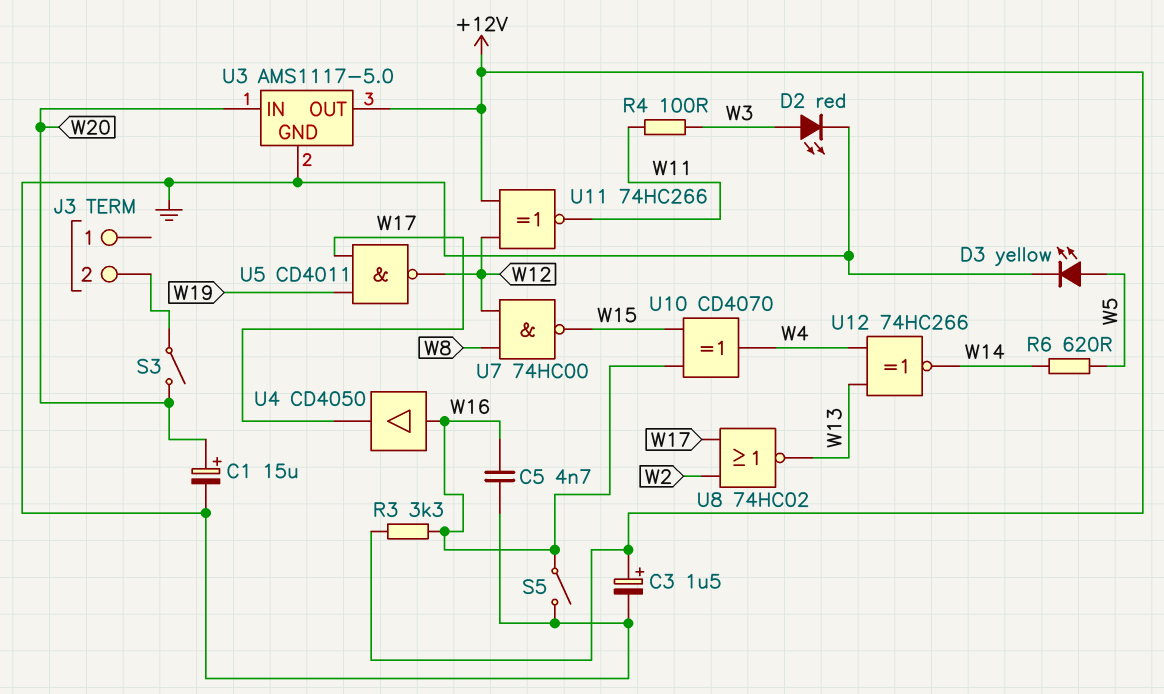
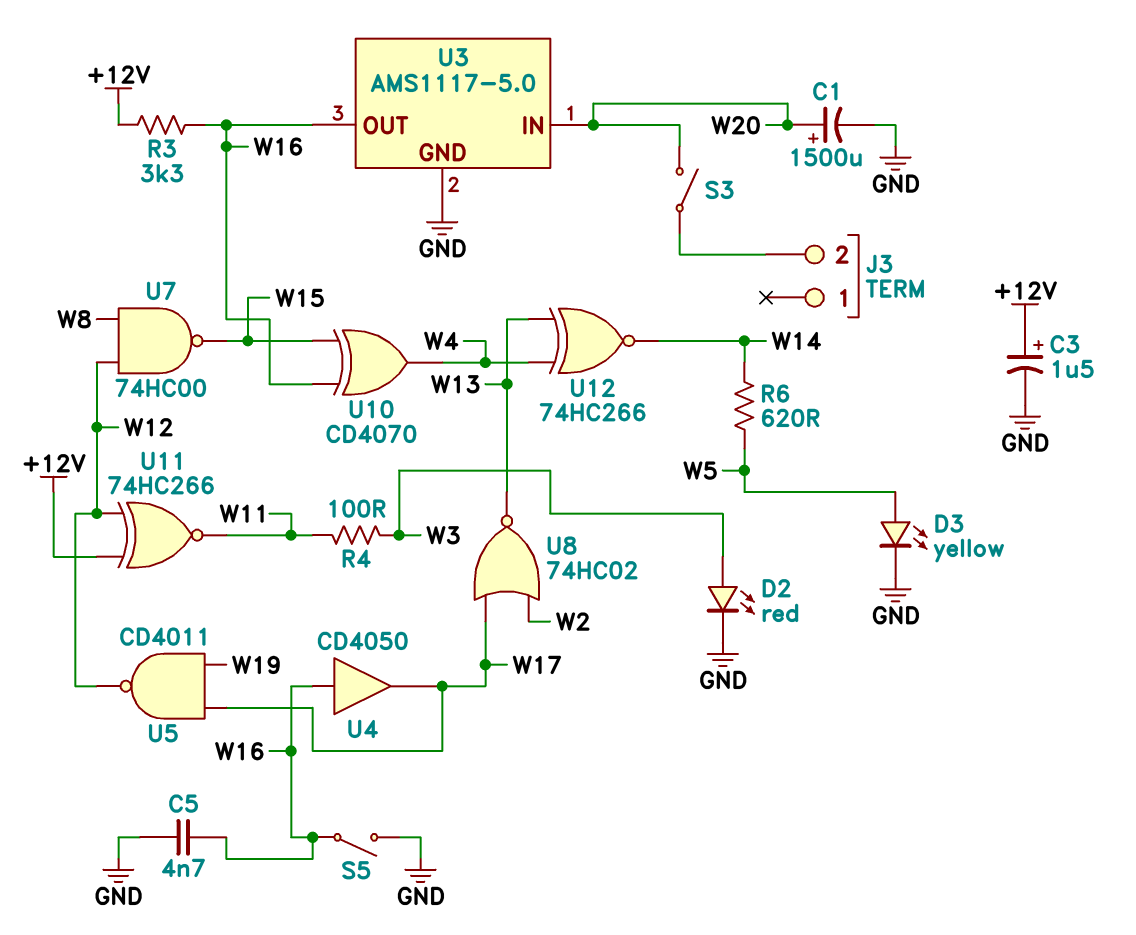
C1: 15uF (plus W20, minus GND) -> 1500uF (plus W20, minus GND)
U3 pin OUT: +12V -> W16

